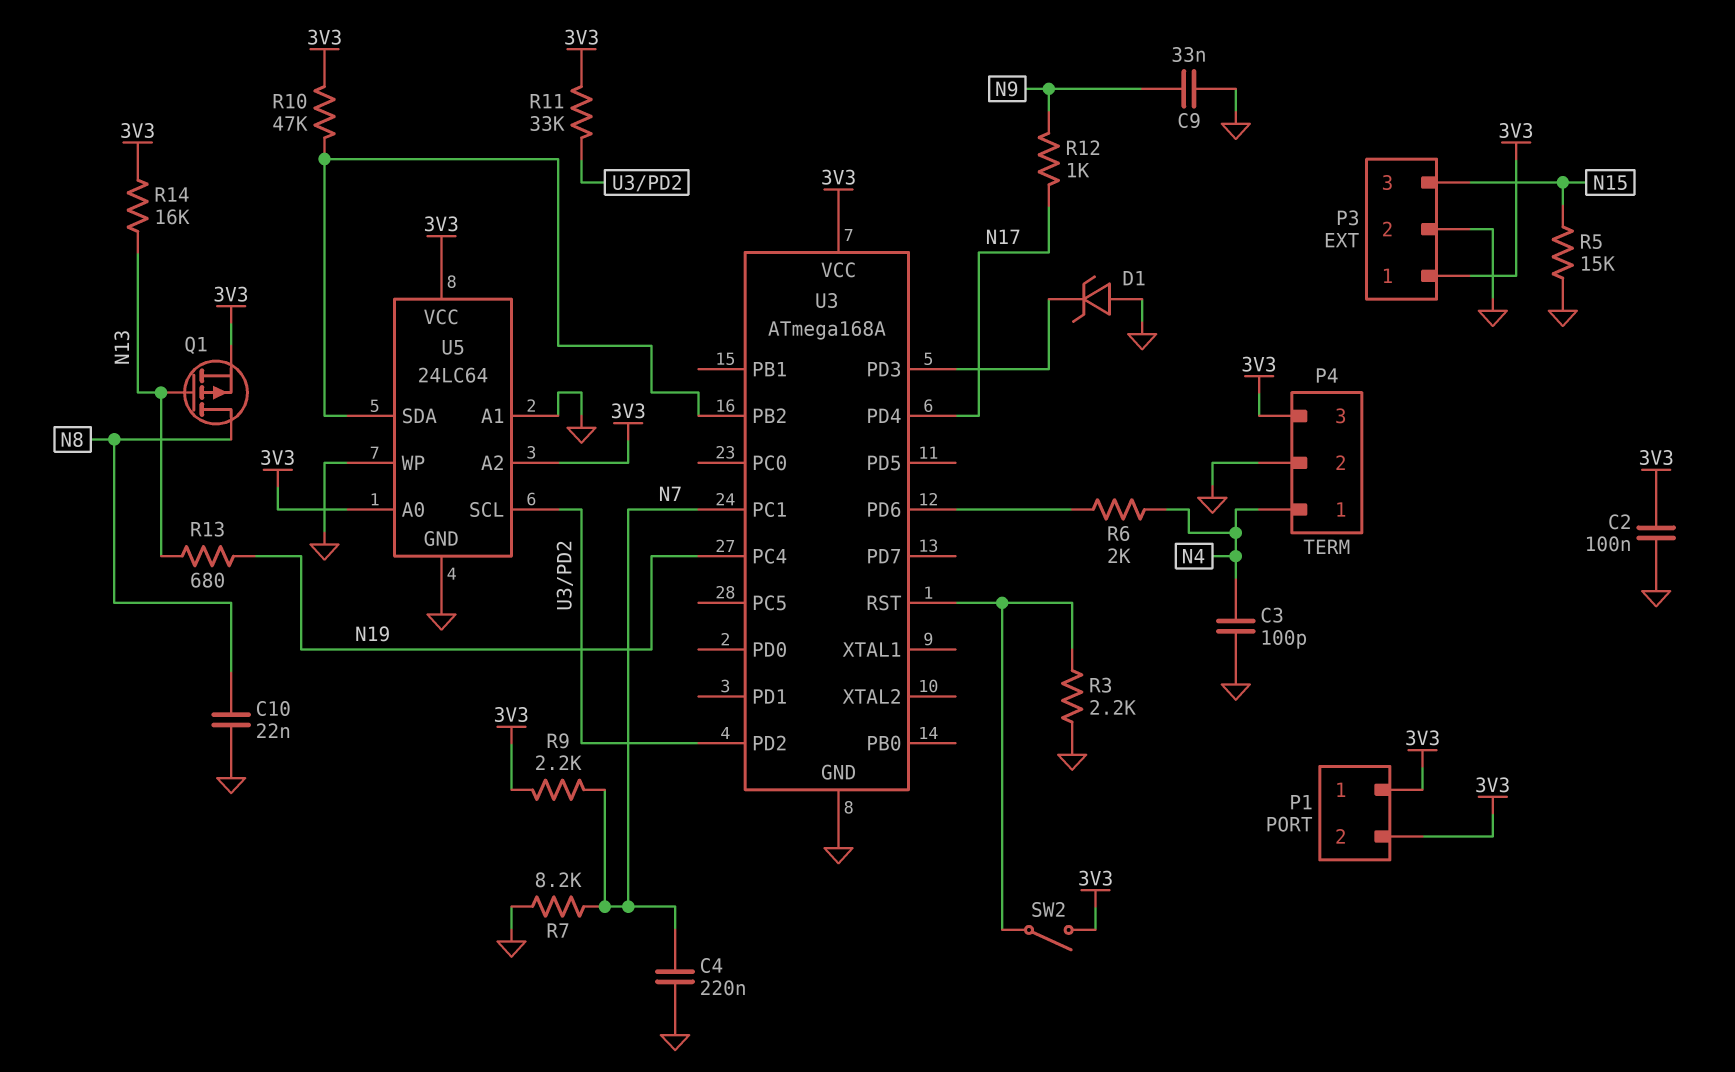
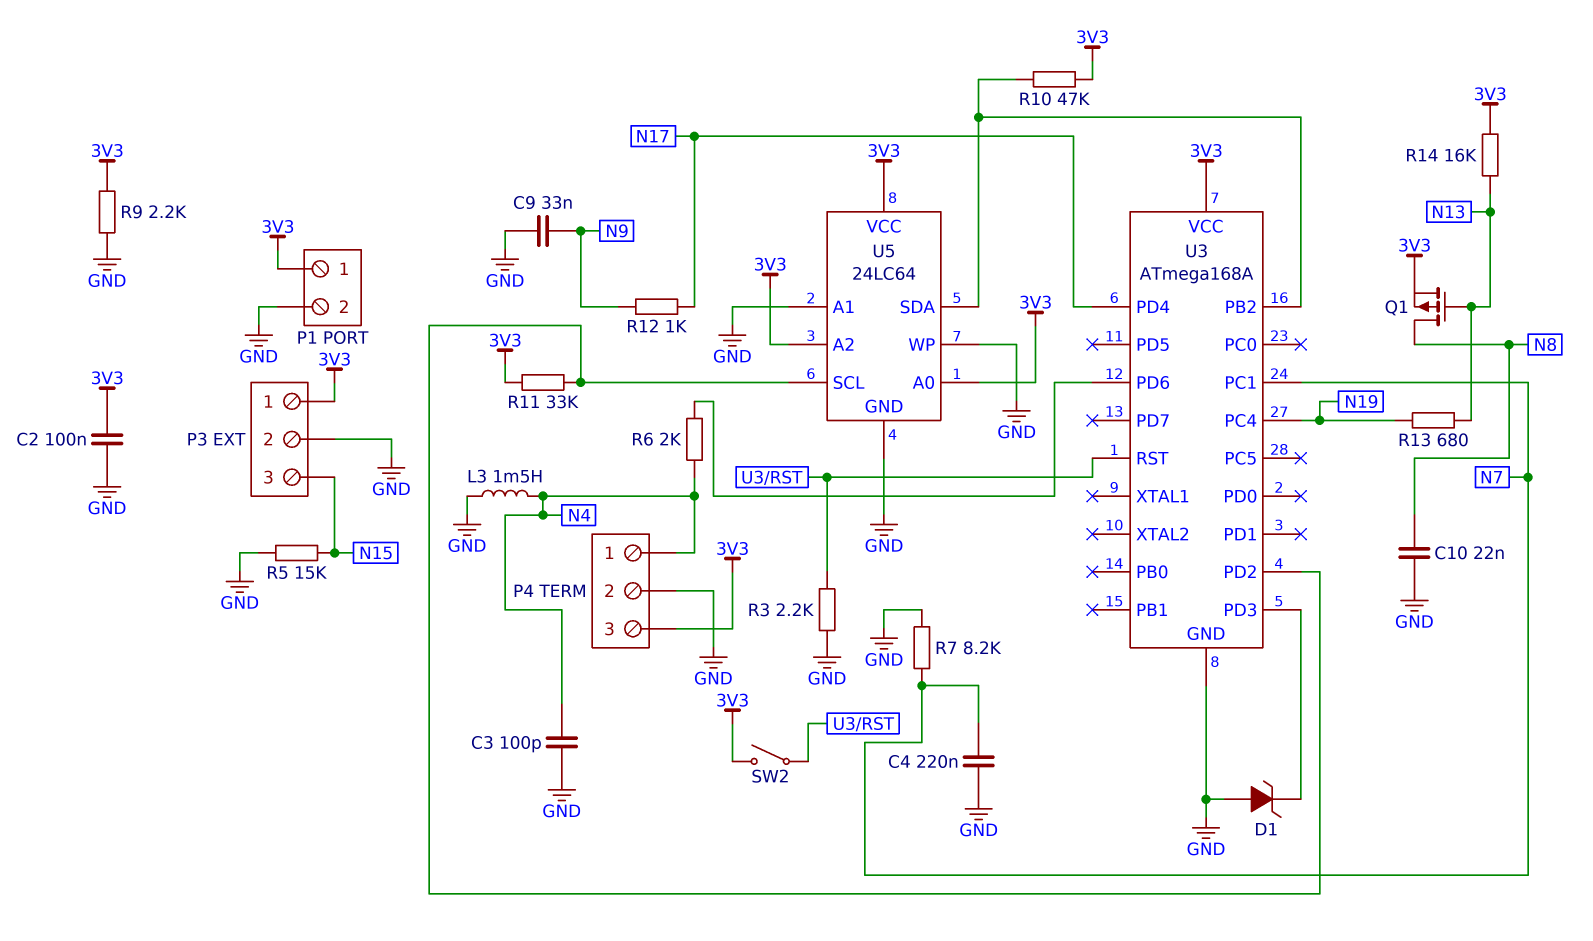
L3: none -> 1.5mH (GND, N4)
P1 pin 2: 3V3 -> GND
R9: 2.2k (3V3, N7) -> 2.2k (3V3, GND)

